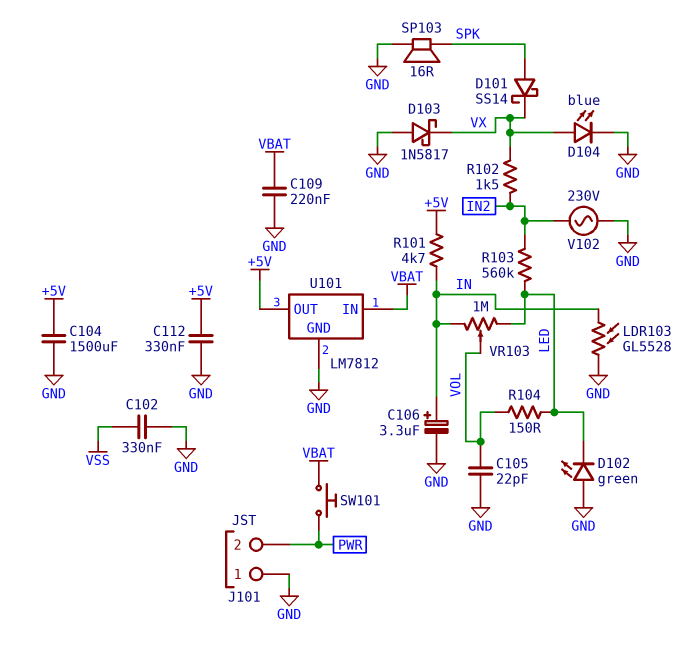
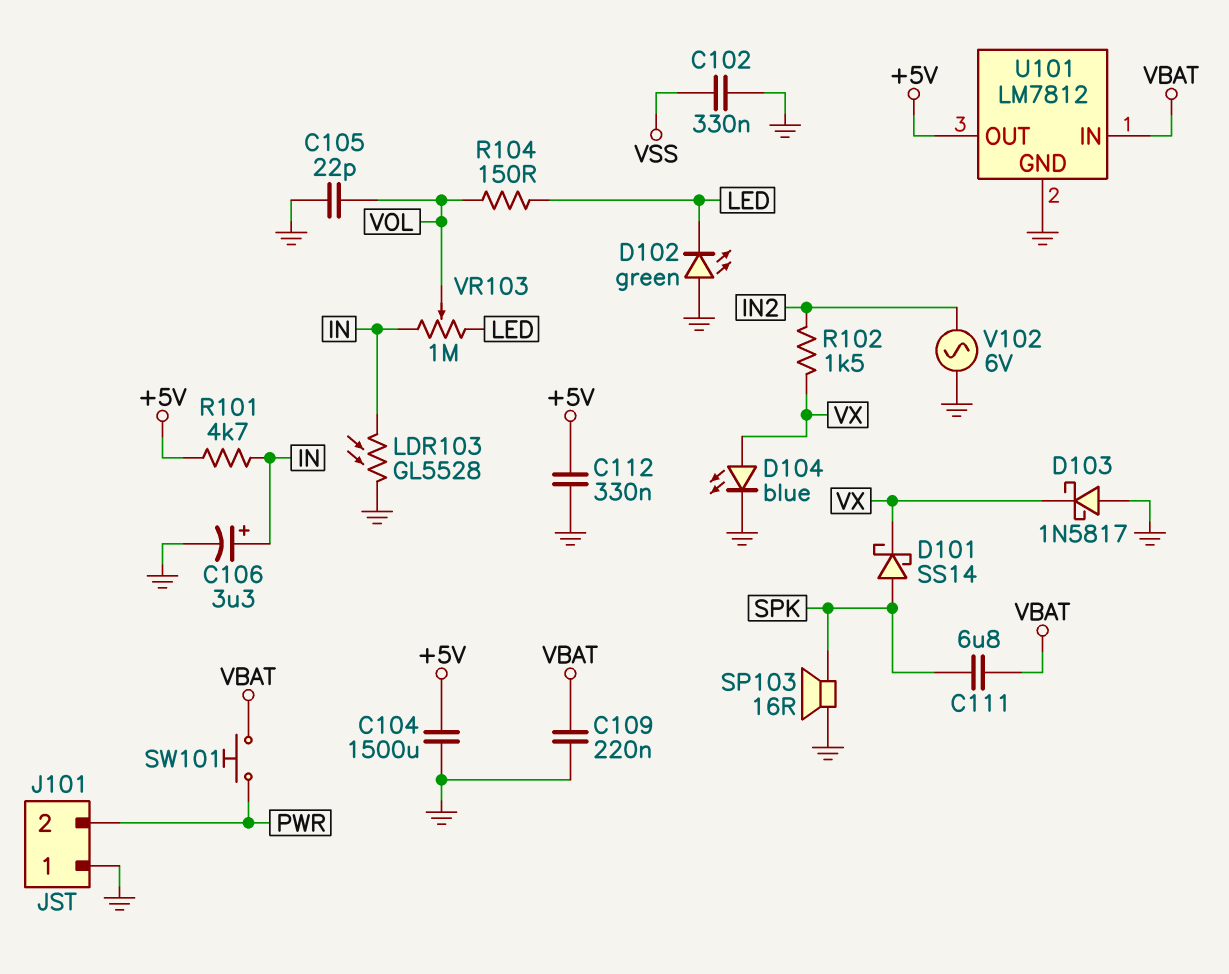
C111: none -> 6.8uF (SPK, VBAT)
R103: 560k (IN2, LED) -> none
V102: AC 230V (GND, IN2) -> AC 6V (GND, IN2)

